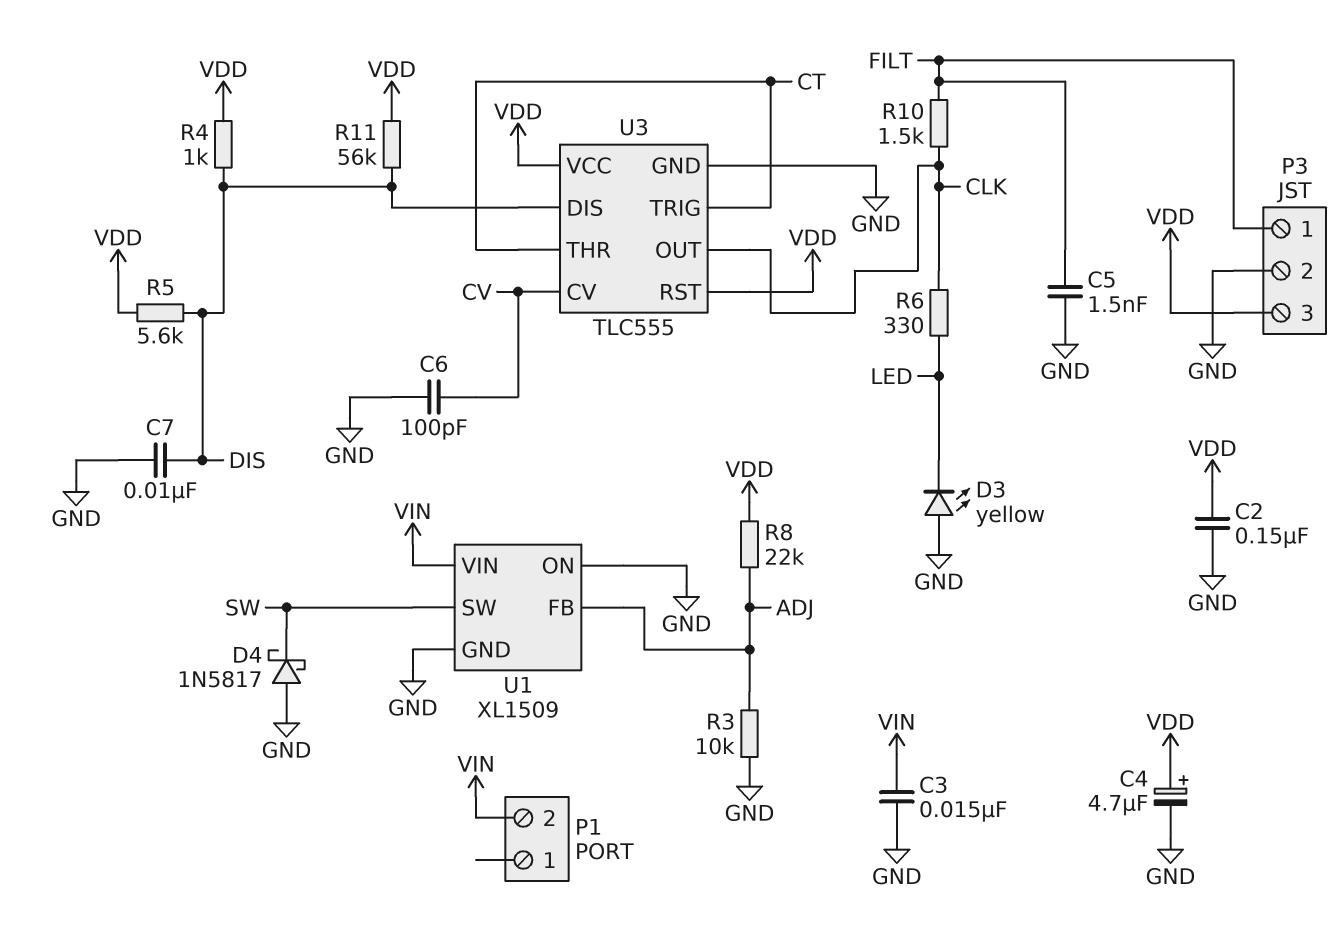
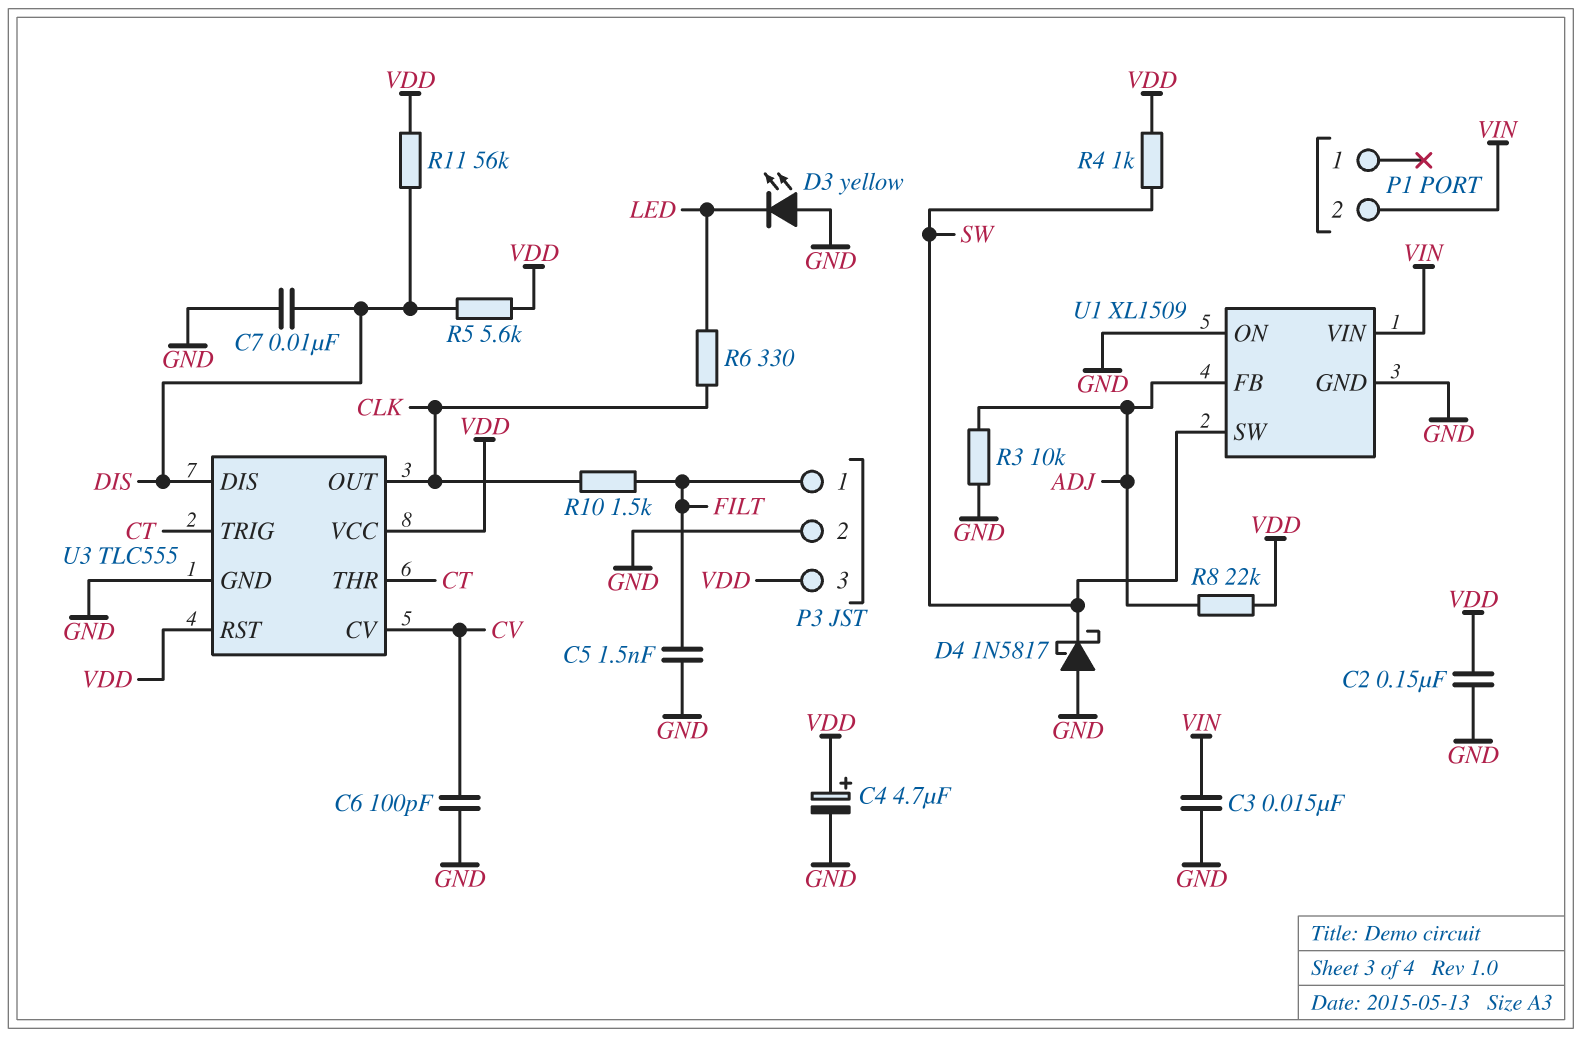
R4: 1k (DIS, VDD) -> 1k (SW, VDD)

